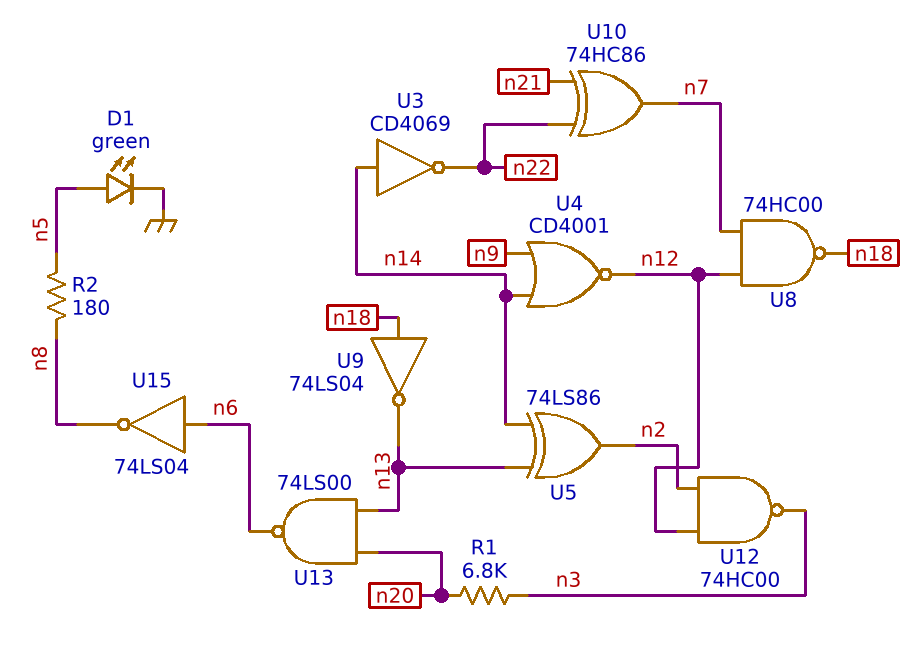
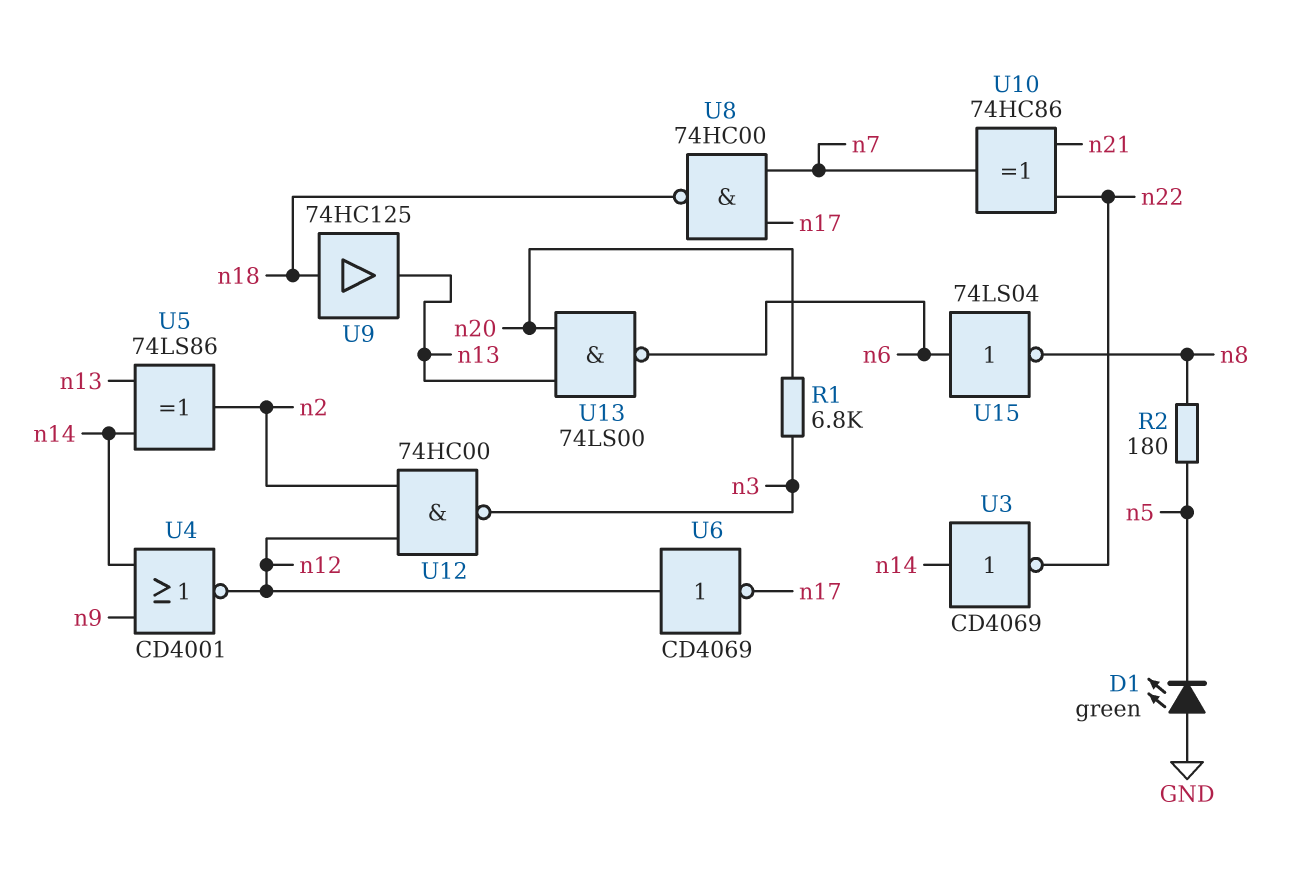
D1: LED green (A n5, K GND) -> LED green (A GND, K n5)
U6: none -> NOT CD4069 (in n12, out n17)
U8: NAND 74HC00 (in n7, in n12, out n18) -> NAND 74HC00 (in n7, in n17, out n18)
U9: NOT 74LS04 (in n18, out n13) -> buffer 74HC125 (in n18, out n13)

